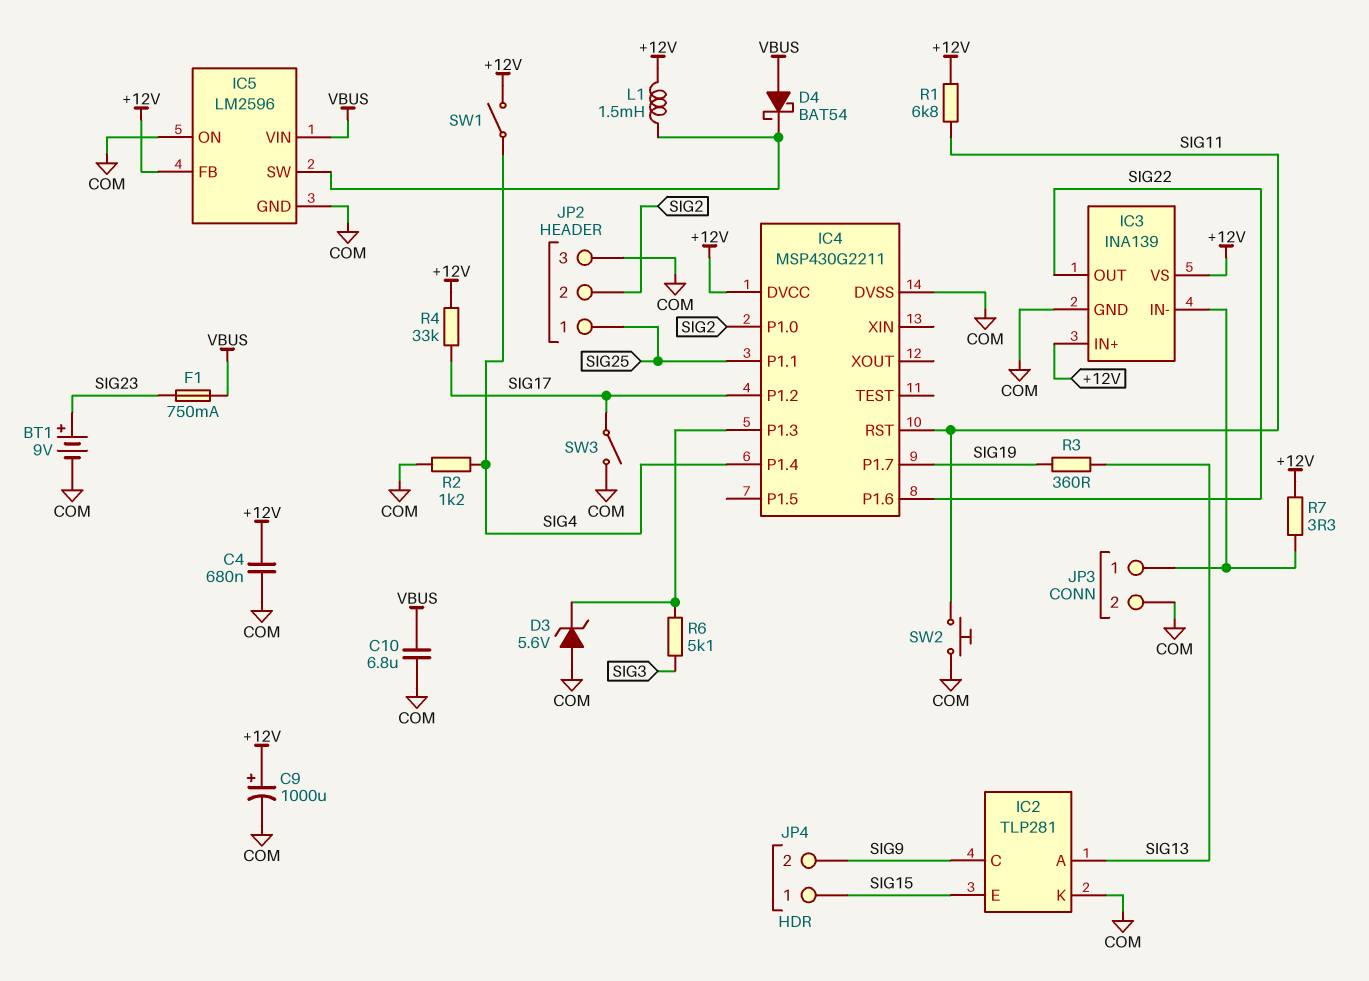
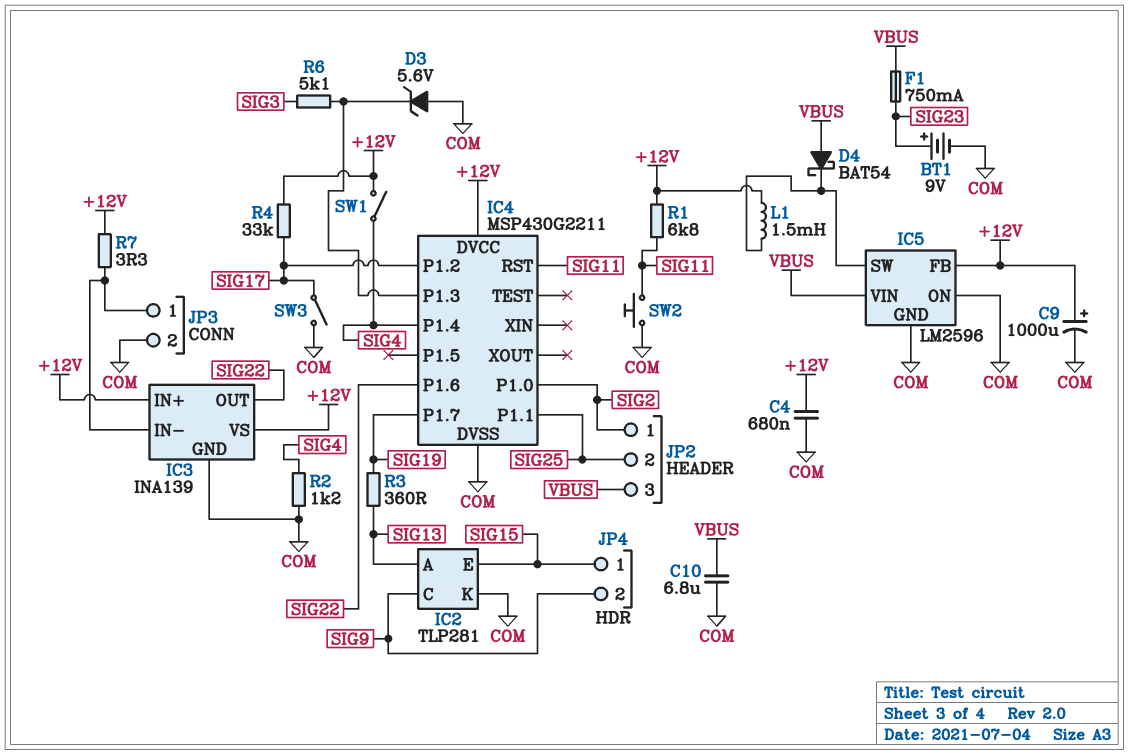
JP2 pin 1: SIG25 -> SIG2
JP2 pin 2: SIG2 -> SIG25
JP2 pin 3: COM -> VBUS

